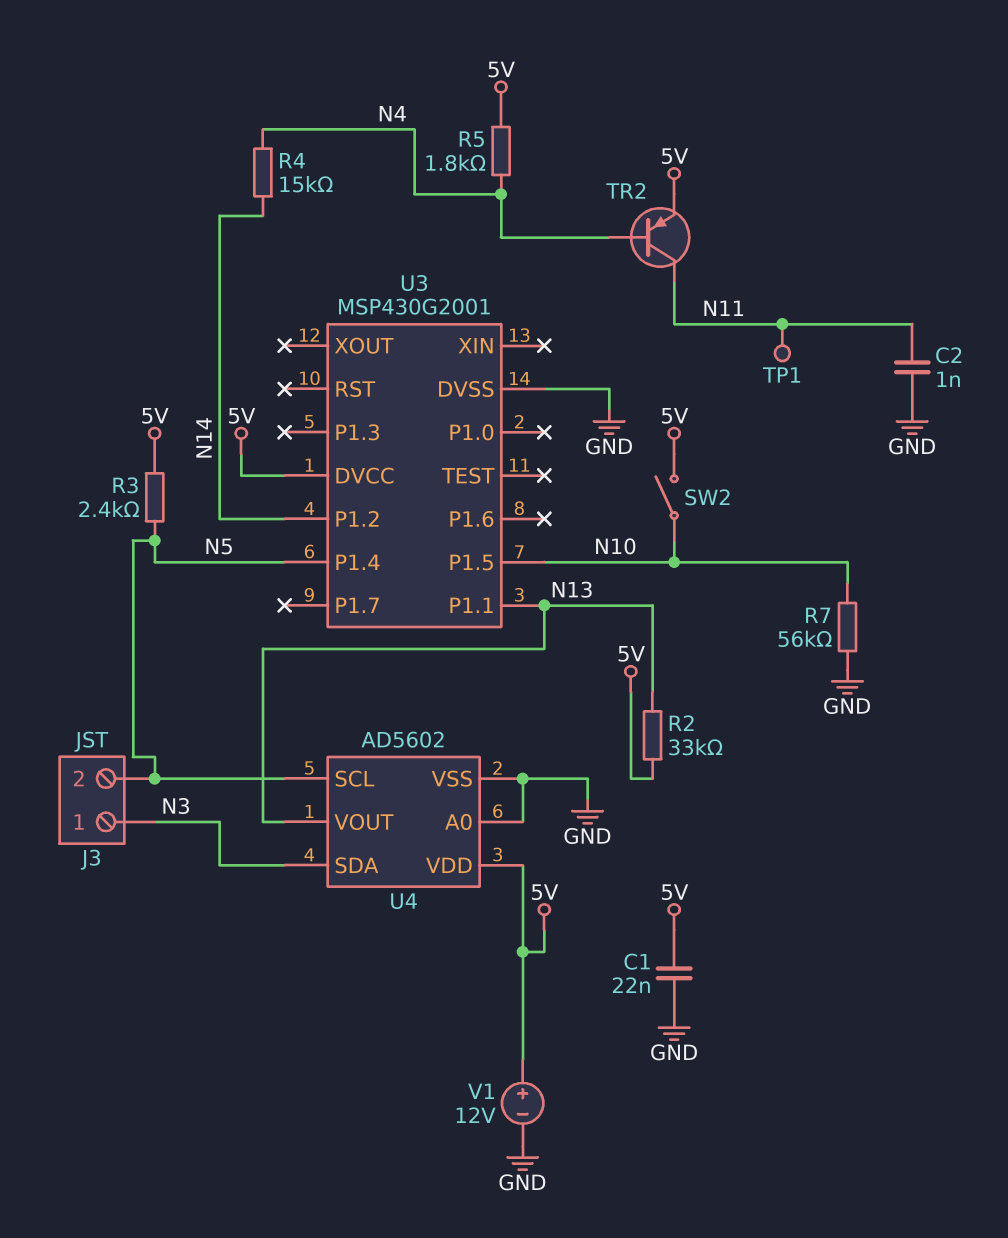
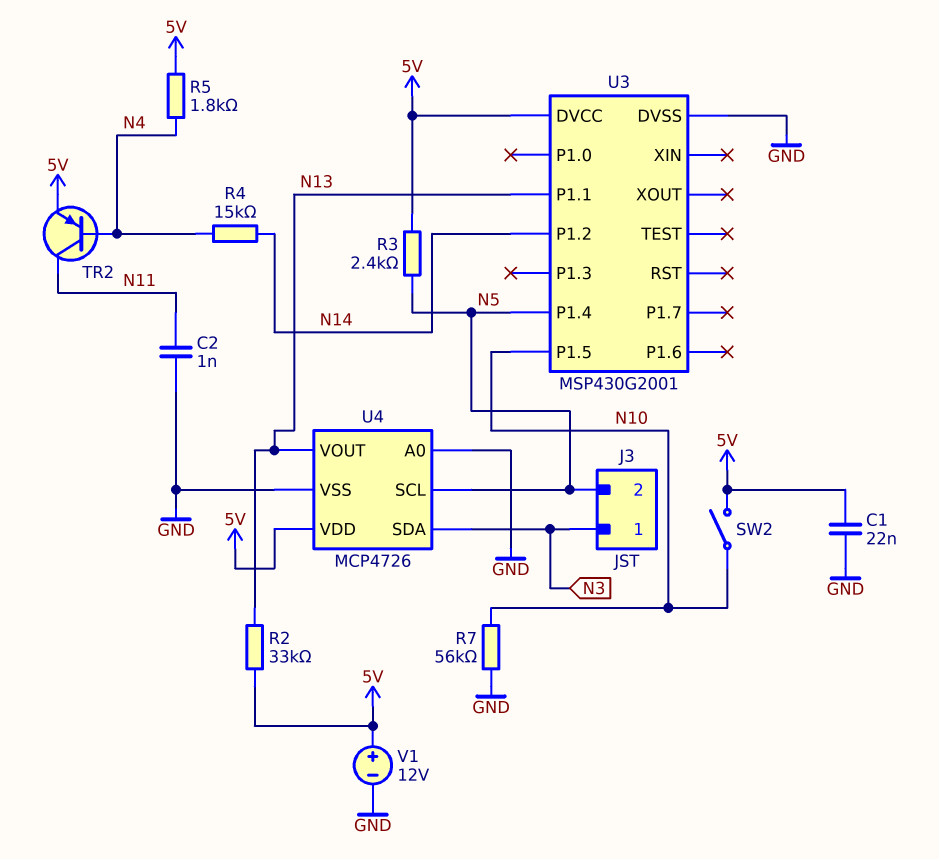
TP1: test point (N11) -> none
U4: AD5602 -> MCP4726

